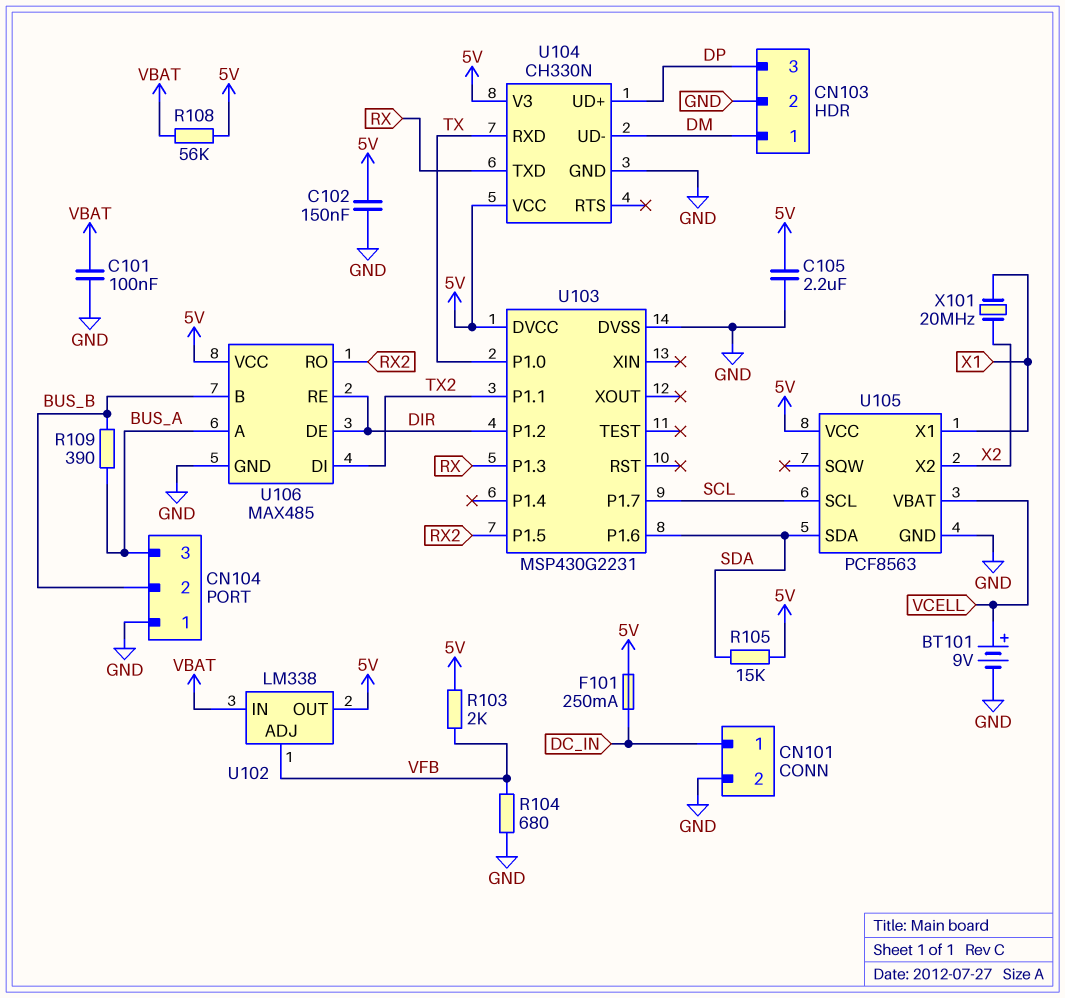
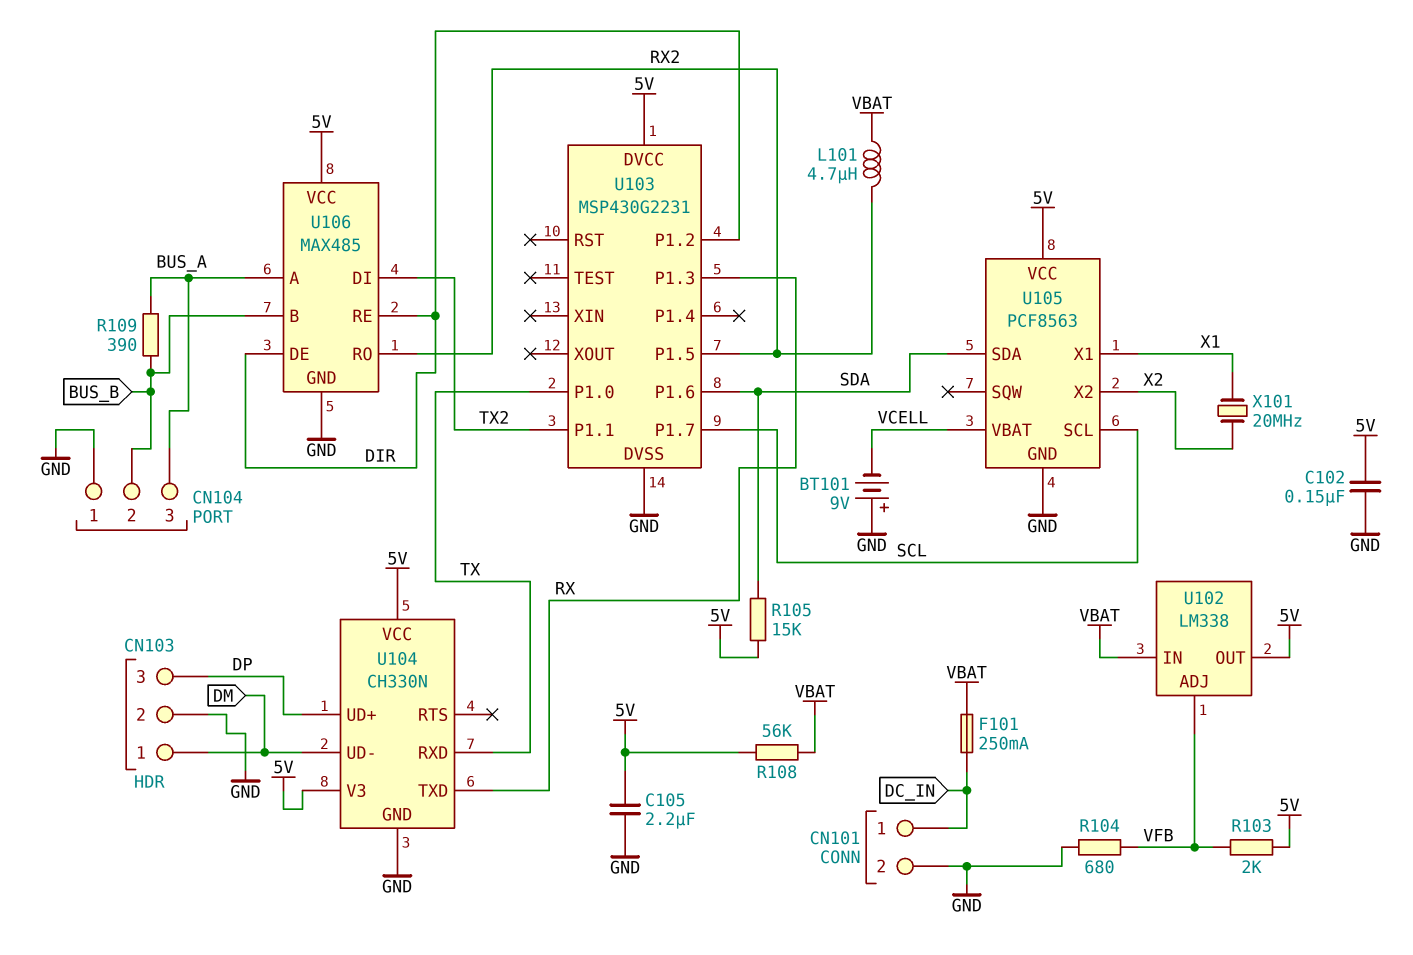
BT101: 9V (plus VCELL, minus GND) -> 9V (plus GND, minus VCELL)
C101: 100nF (GND, VBAT) -> none
F101: 250mA (5V, DC_IN) -> 250mA (DC_IN, VBAT)
L101: none -> 4.7uH (RX2, VBAT)

